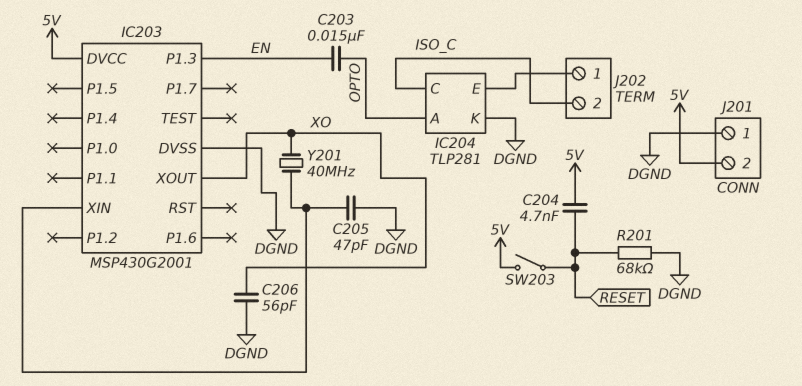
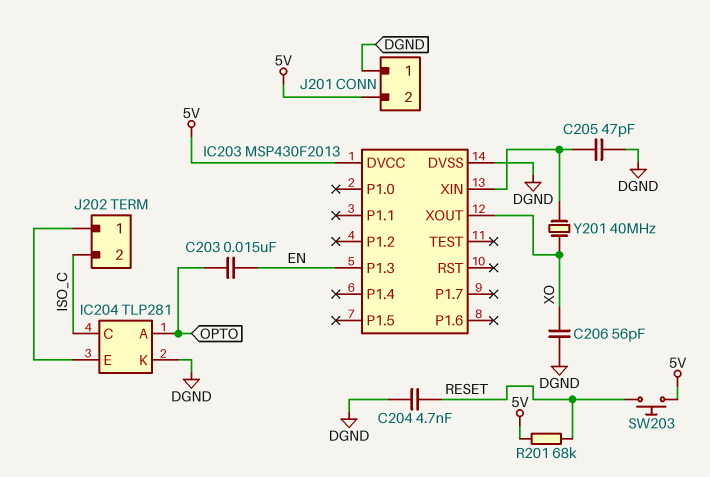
C204: 4.7nF (5V, RESET) -> 4.7nF (DGND, RESET)
IC203: MSP430G2001 -> MSP430F2013
R201: 68k (DGND, RESET) -> 68k (5V, RESET)
SW203: switch (5V, RESET) -> button (5V, RESET)

